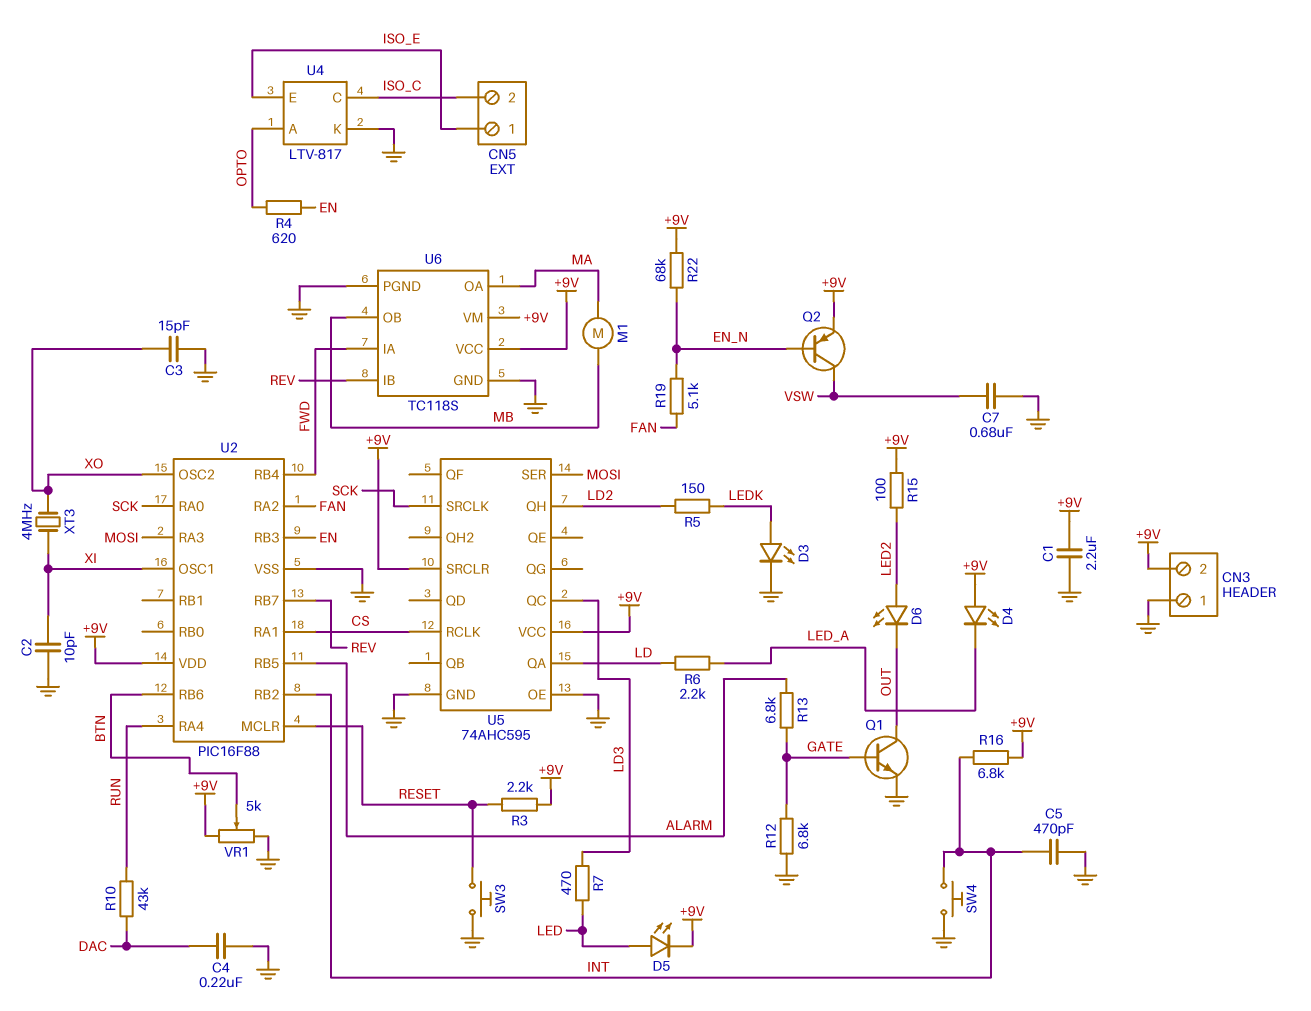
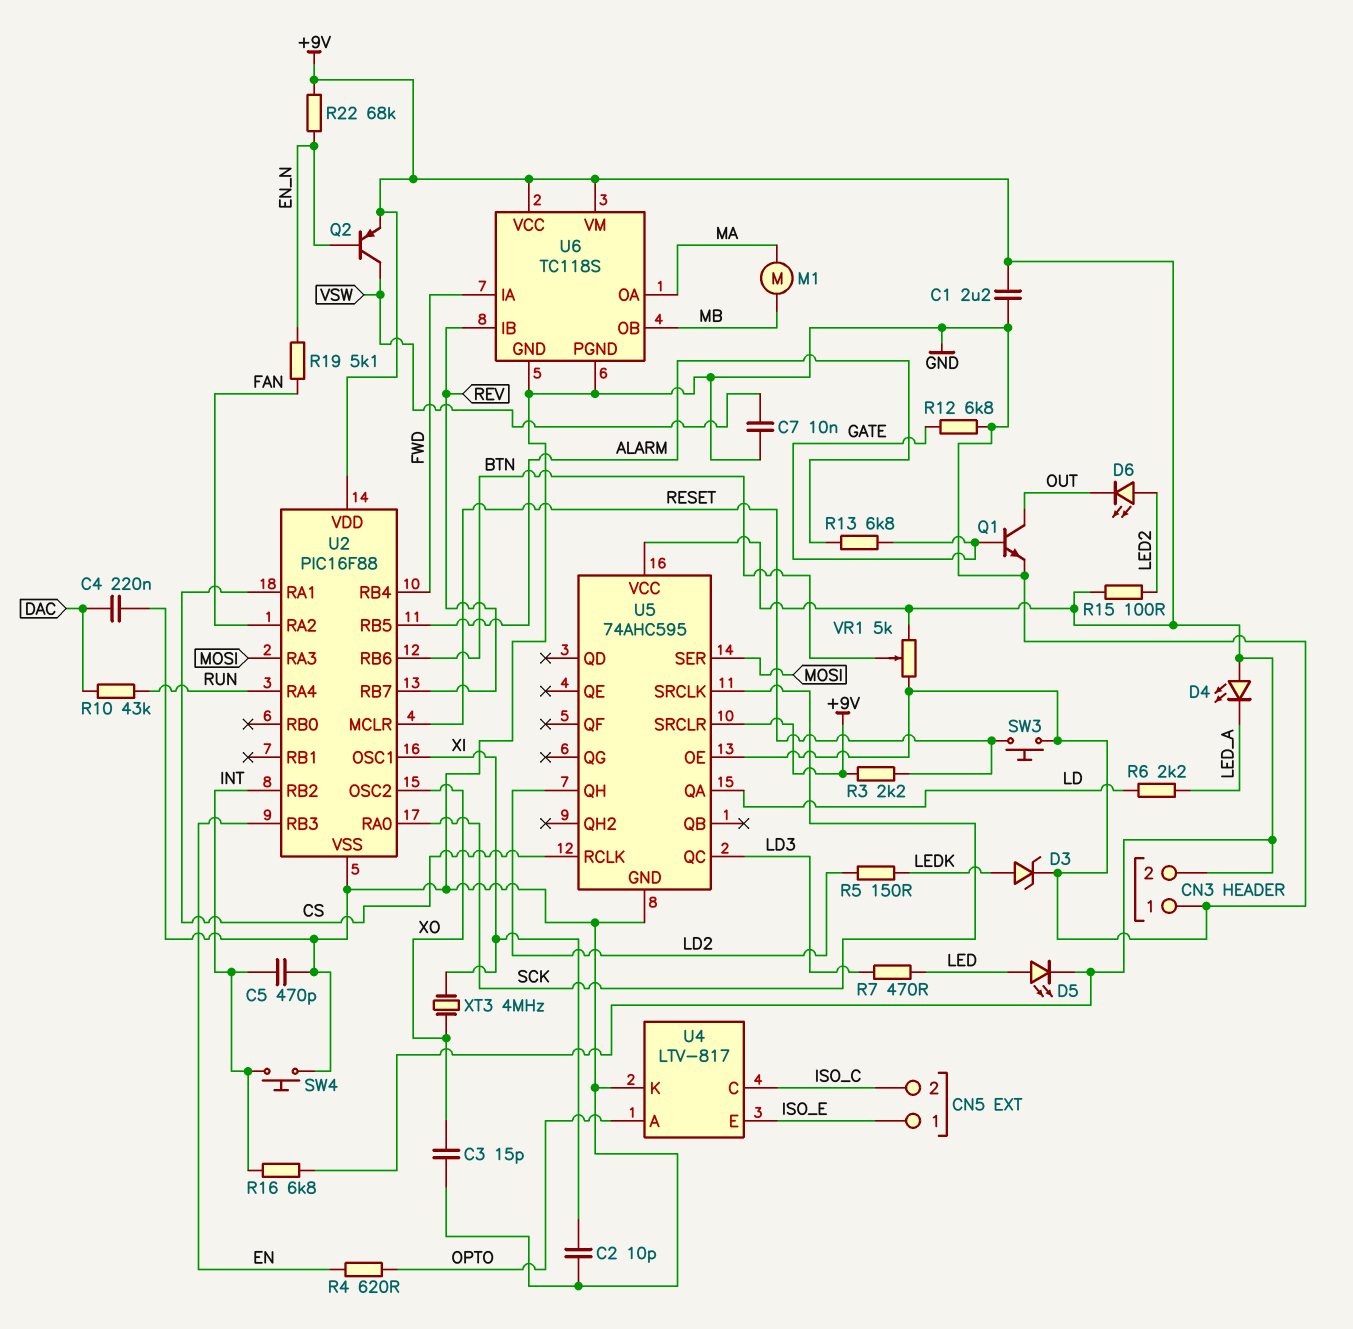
C7: 680nF (GND, VSW) -> 10nF (GND, VSW)
D3: LED (A LEDK, K GND) -> zener (A LEDK, K GND)

